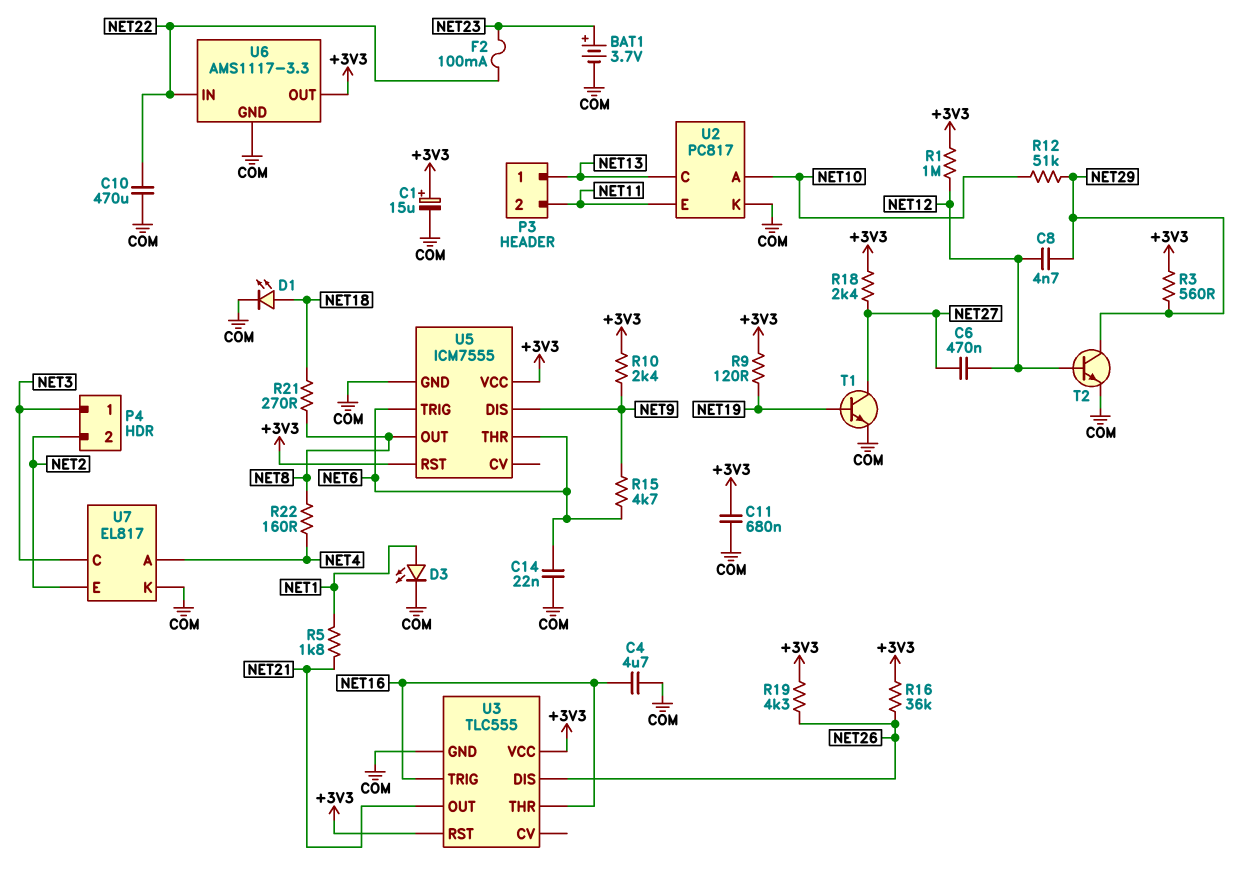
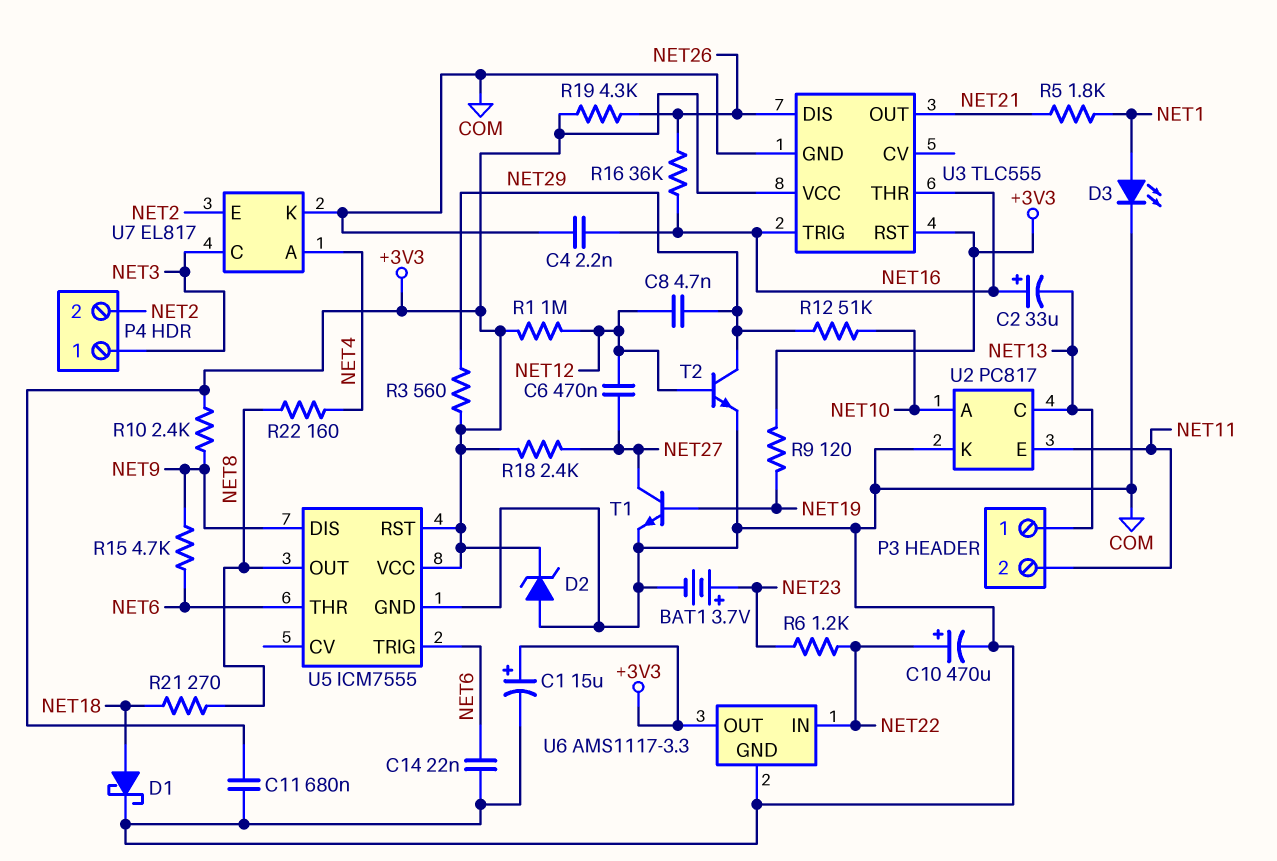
C2: none -> 33uF (plus NET16, minus NET13)
C4: 4.7uF (COM, NET16) -> 2.2nF (COM, NET16)
C10: 470uF (COM, NET22) -> 470uF (plus NET22, minus COM)
D1: LED (A NET18, K COM) -> schottky (A NET18, K COM)
D2: none -> zener (A COM, K +3V3)
F2: 100mA (NET22, NET23) -> none
R6: none -> 1.2k (NET22, NET23)
R16: 36k (+3V3, NET26) -> 36k (NET16, NET26)

